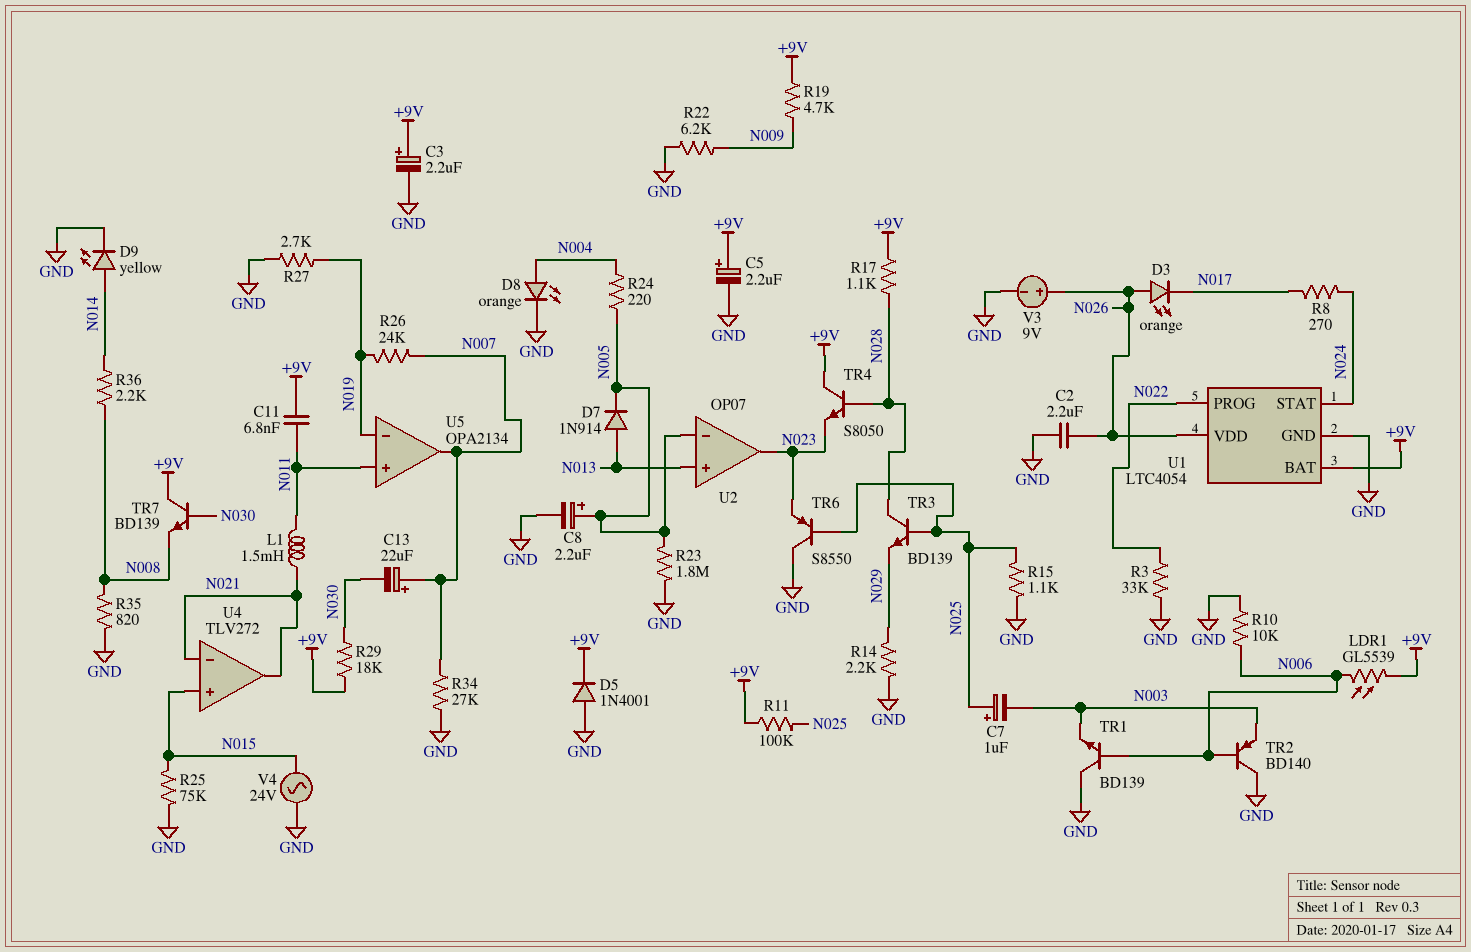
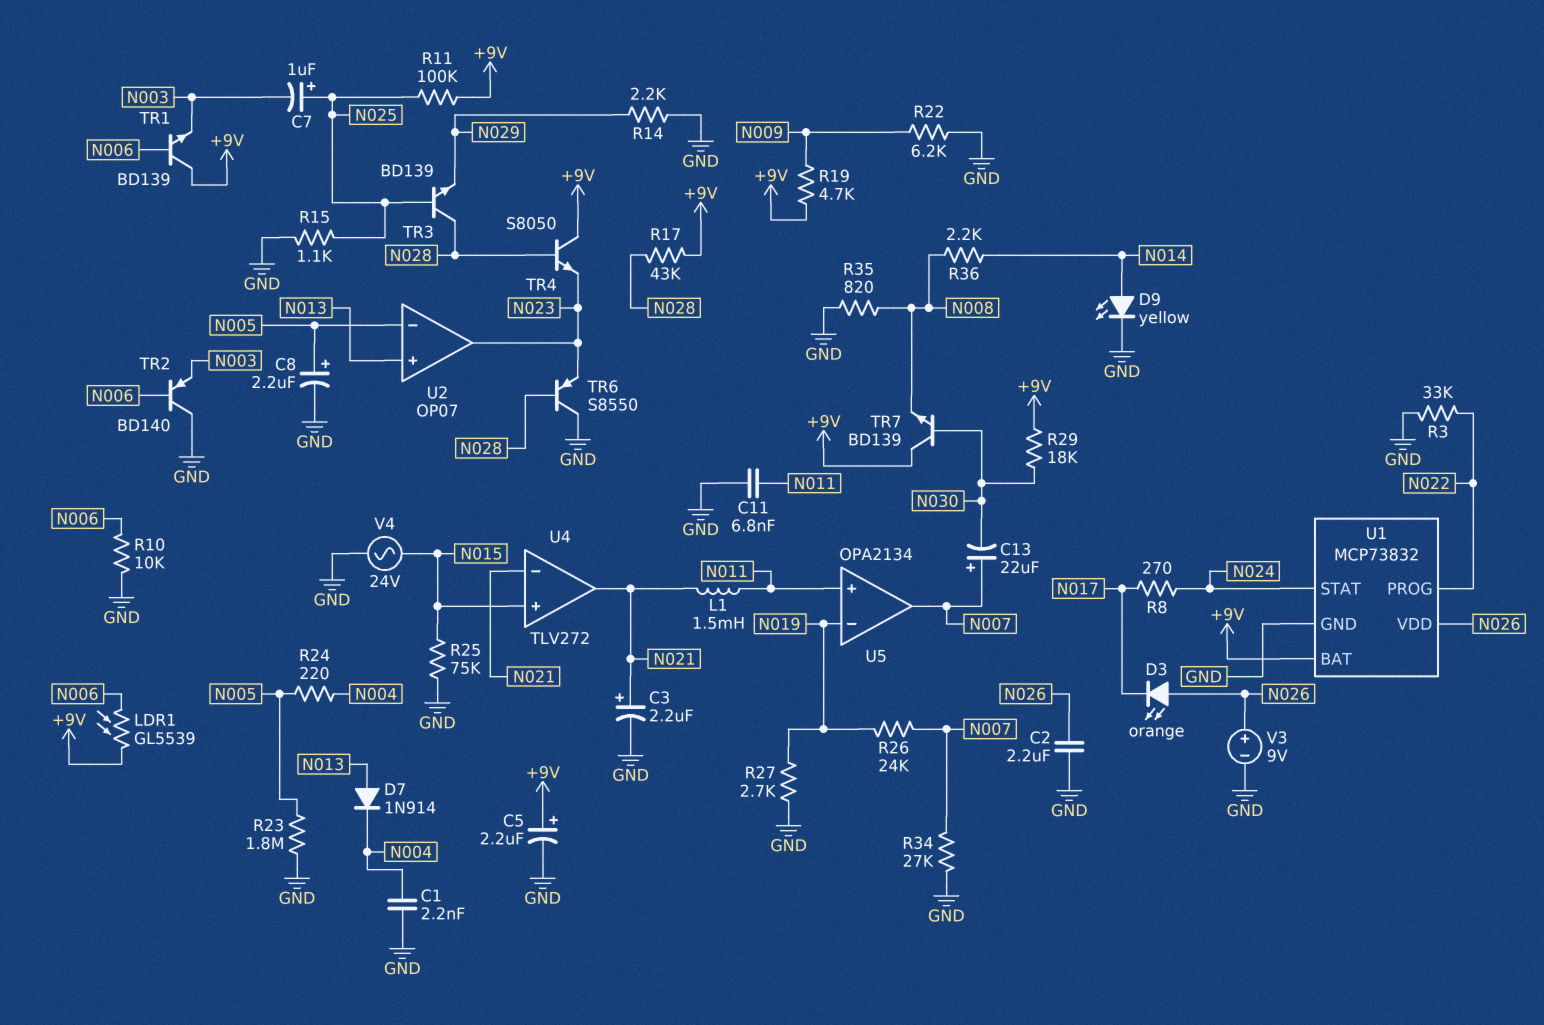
C1: none -> 2.2nF (GND, N004)
C3: 2.2uF (plus +9V, minus GND) -> 2.2uF (plus N021, minus GND)
C11: 6.8nF (+9V, N011) -> 6.8nF (GND, N011)
D5: diode 1N4001 (A GND, K +9V) -> none
D7: diode 1N914 (A N013, K N005) -> diode 1N914 (A N013, K N004)
D8: LED orange (A N004, K GND) -> none
R17: 1.1k (+9V, N028) -> 43k (+9V, N028)
TR1: NPN BD139 (B N006, C GND, E N003) -> NPN BD139 (B N006, C +9V, E N003)
TR6: PNP S8550 (B N025, C GND, E N023) -> PNP S8550 (B N028, C GND, E N023)
U1: LTC4054 -> MCP73832

